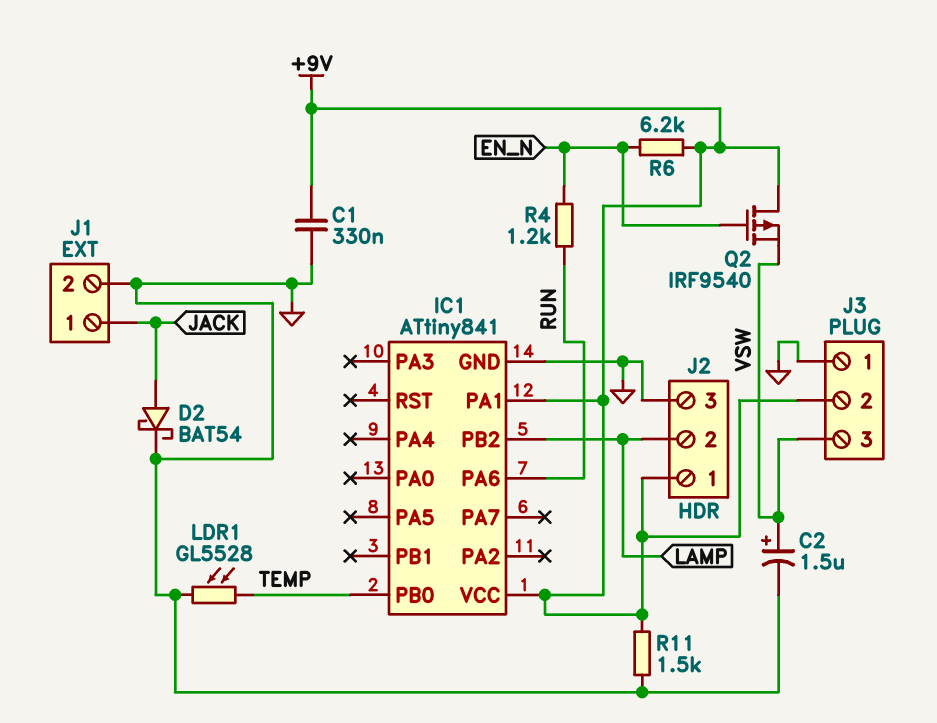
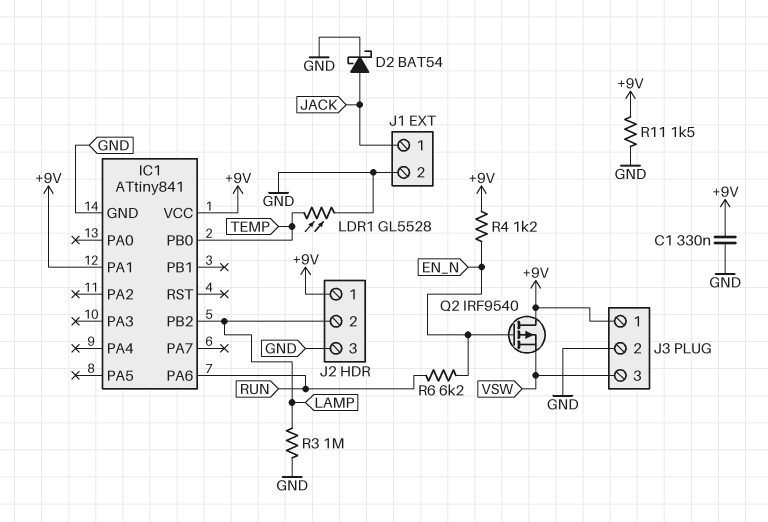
C2: 1.5uF (plus VSW, minus GND) -> none
J3 pin 1: GND -> +9V
J3 pin 2: +9V -> GND
R3: none -> 1M (GND, LAMP)
R4: 1.2k (EN_N, RUN) -> 1.2k (+9V, EN_N)
R6: 6.2k (+9V, EN_N) -> 6.2k (EN_N, RUN)

